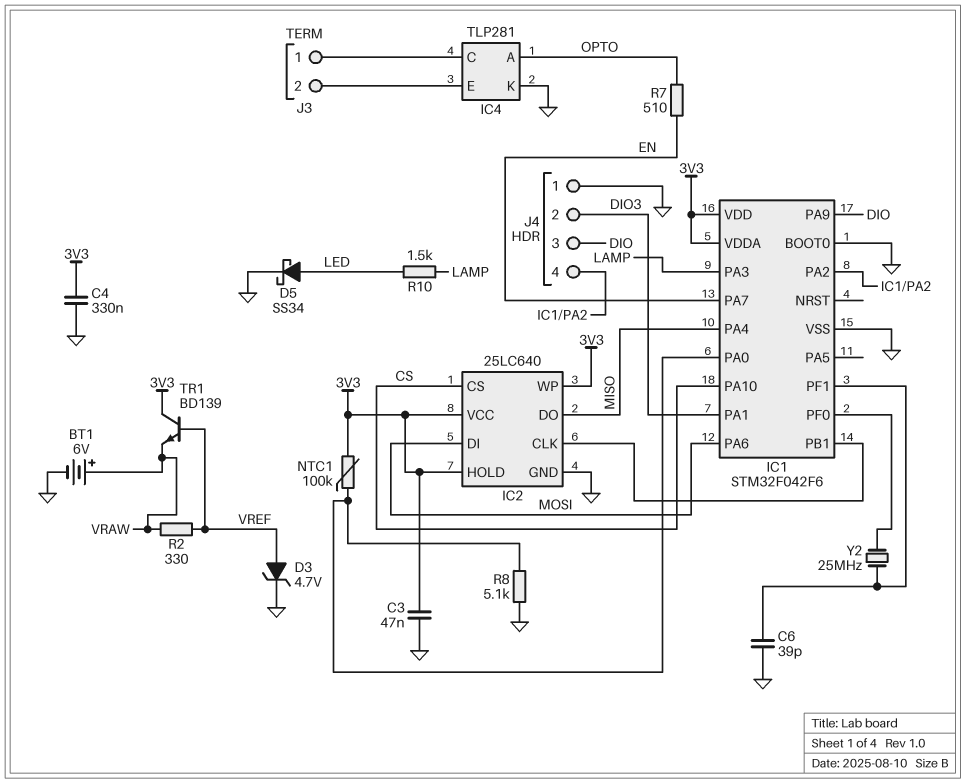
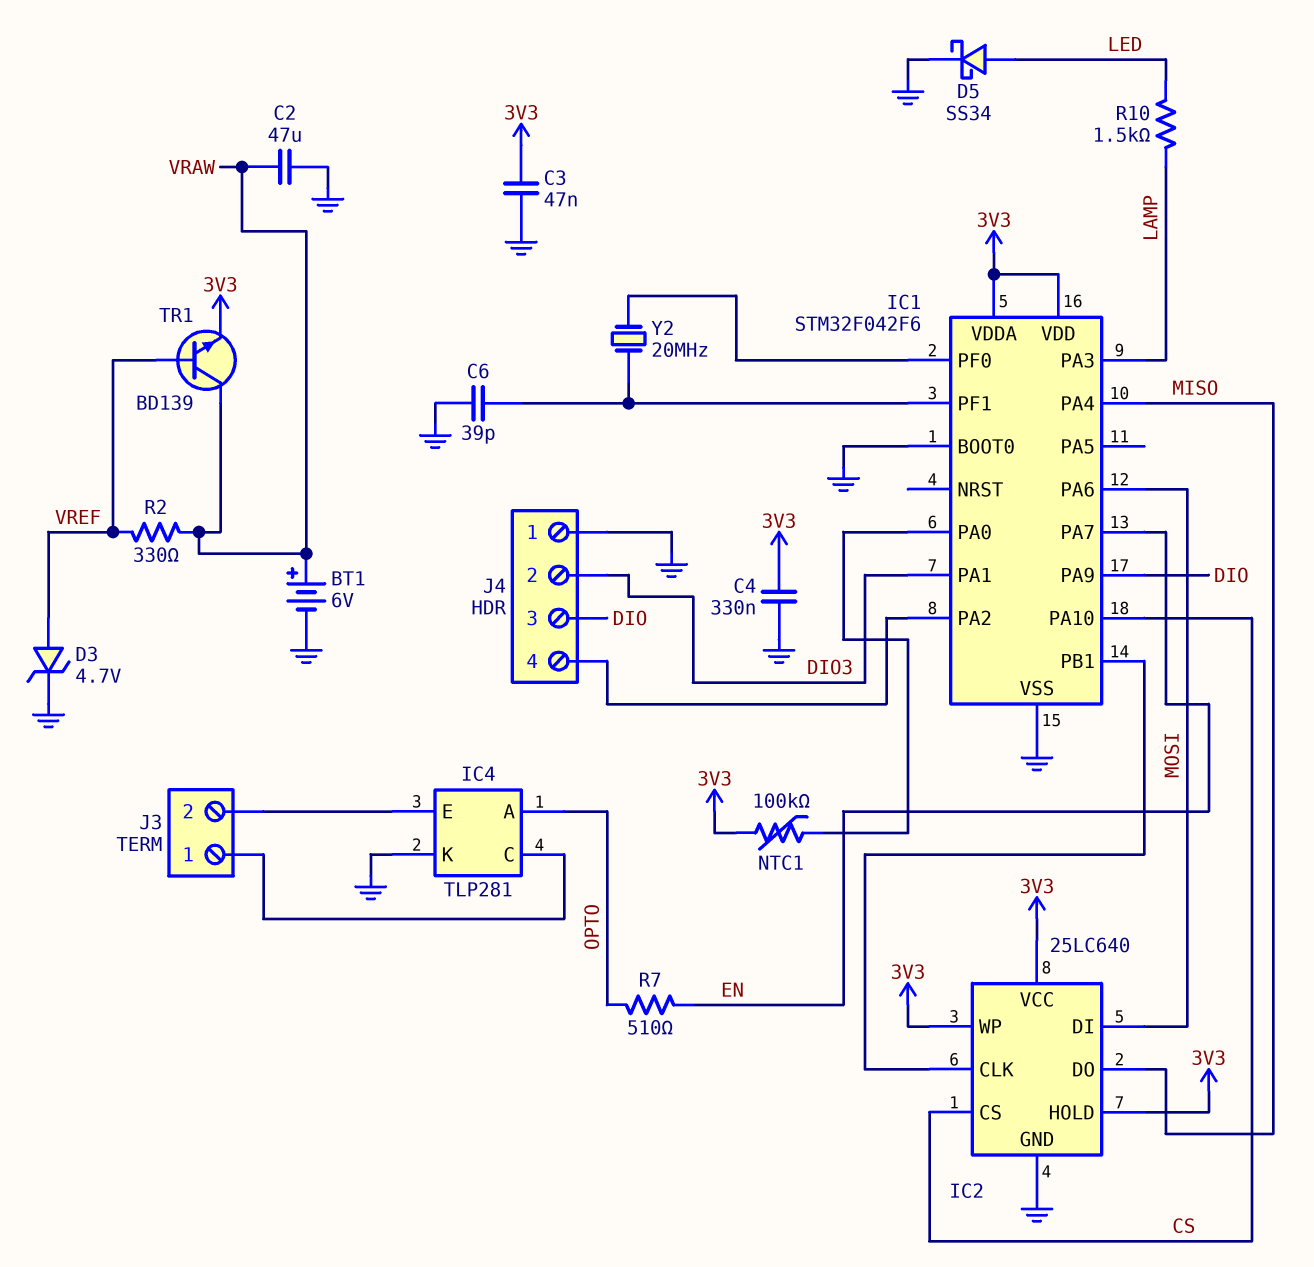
C2: none -> 47uF (GND, VRAW)
R8: 5.1k (GND, IC1/PA0) -> none
TR1: NPN BD139 (B VREF, C 3V3, E VRAW) -> NPN BD139 (B VREF, C VRAW, E 3V3)
Y2: 25MHz (IC1/PF0, IC1/PF1) -> 20MHz (IC1/PF0, IC1/PF1)

